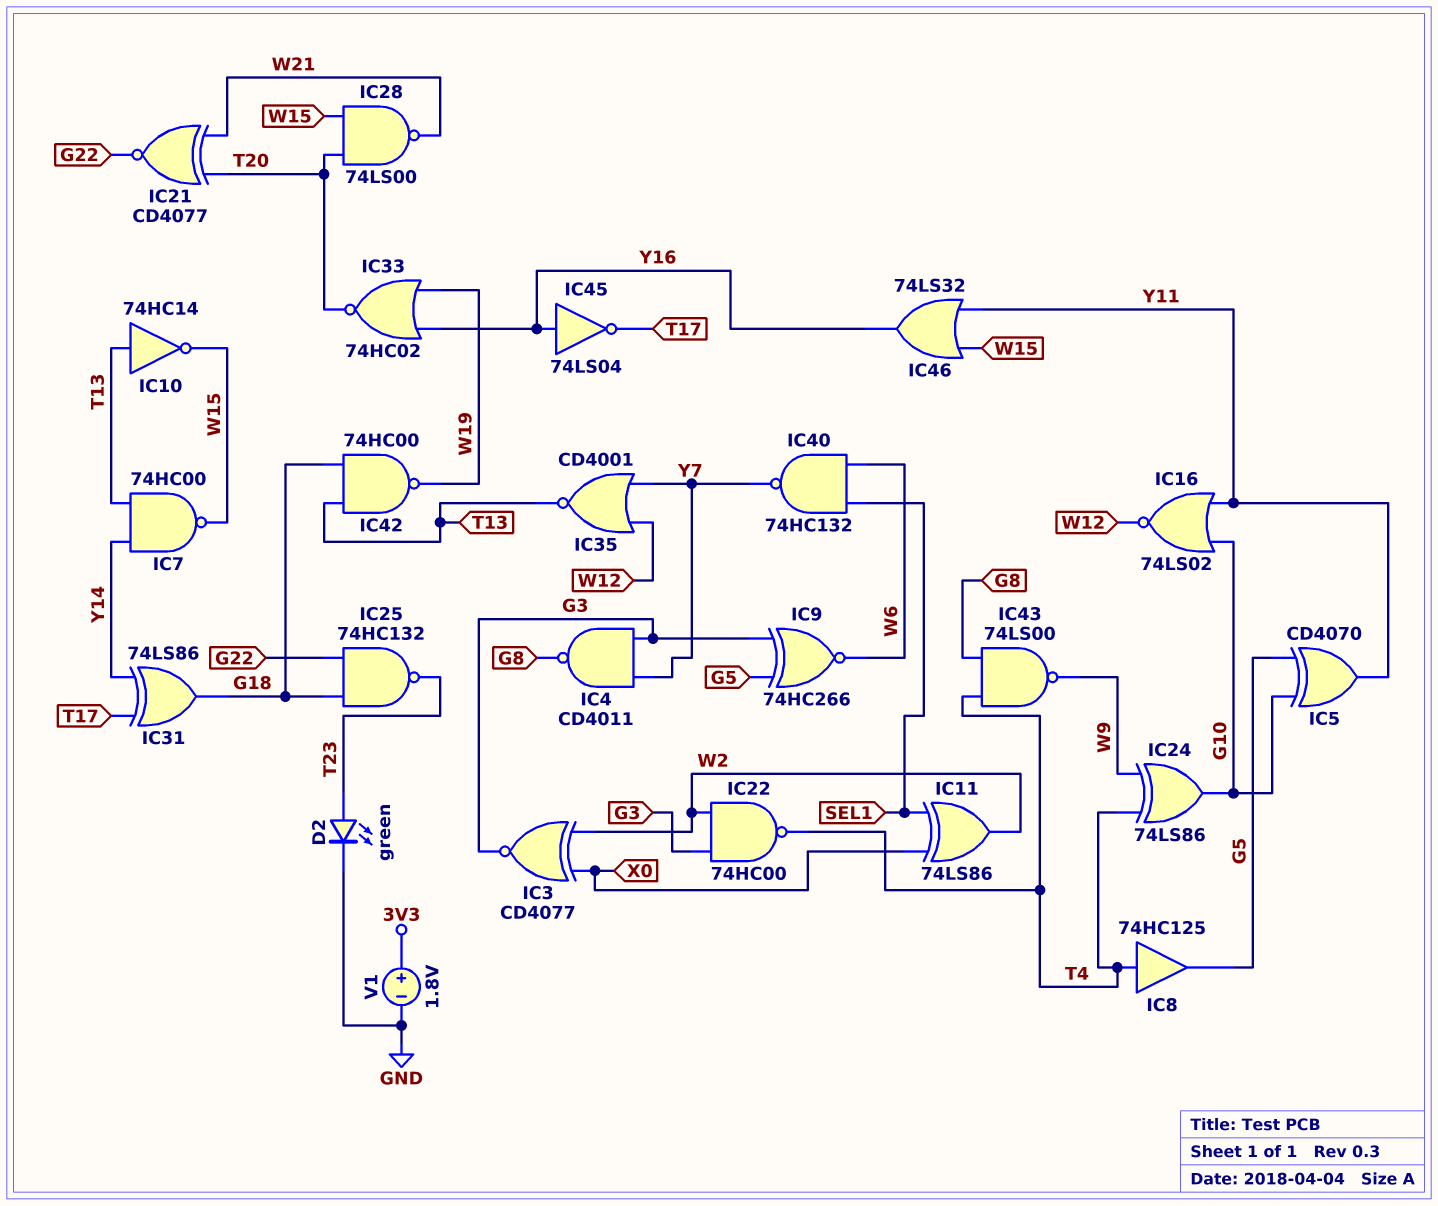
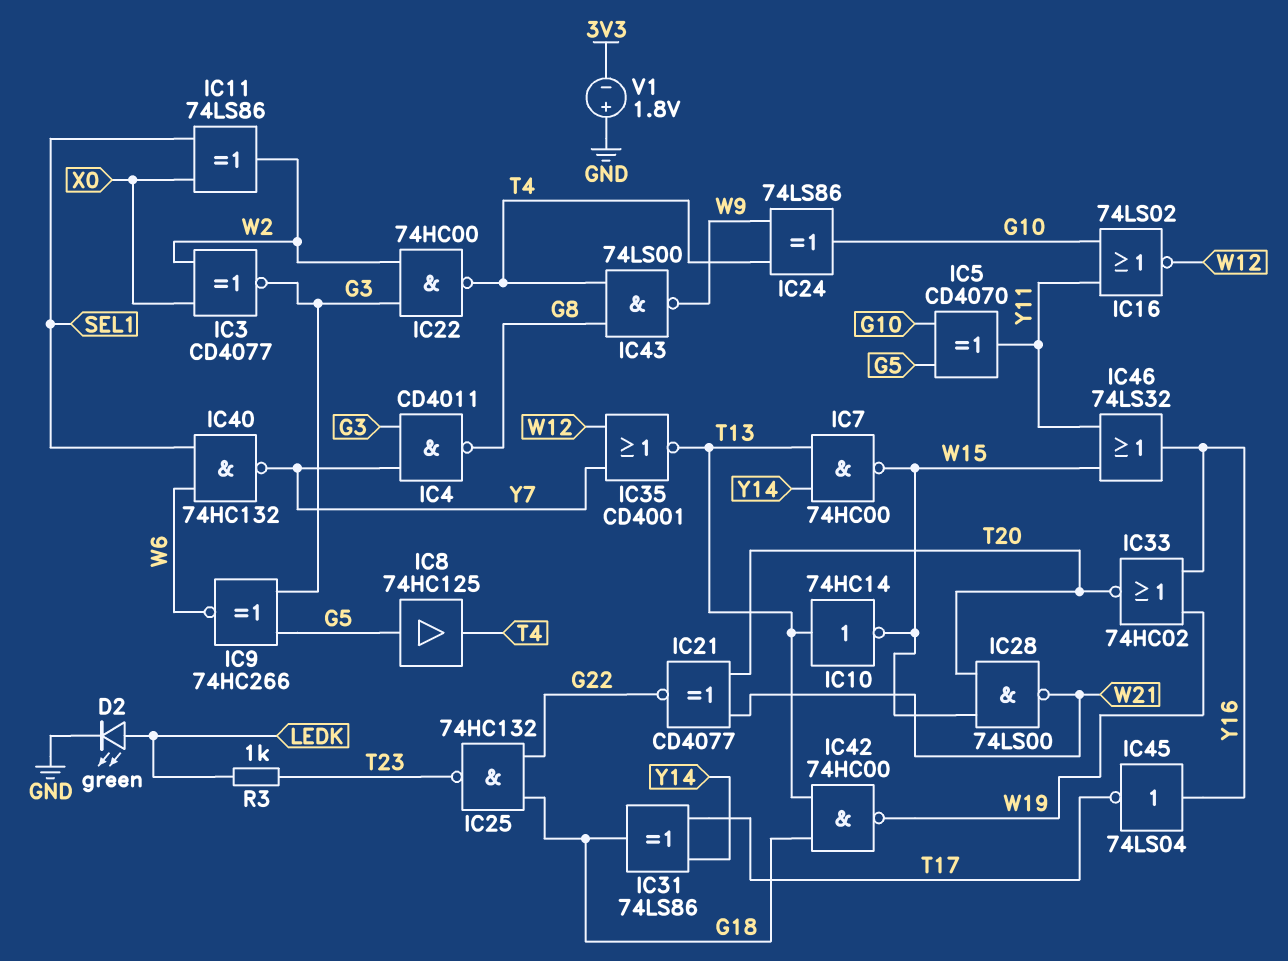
D2: LED green (A T23, K GND) -> LED green (A LEDK, K GND)
IC8: buffer 74HC125 (in T4, out G5) -> buffer 74HC125 (in G5, out T4)
R3: none -> 1k (LEDK, T23)
V1: 1.8V (plus 3V3, minus GND) -> 1.8V (plus GND, minus 3V3)

